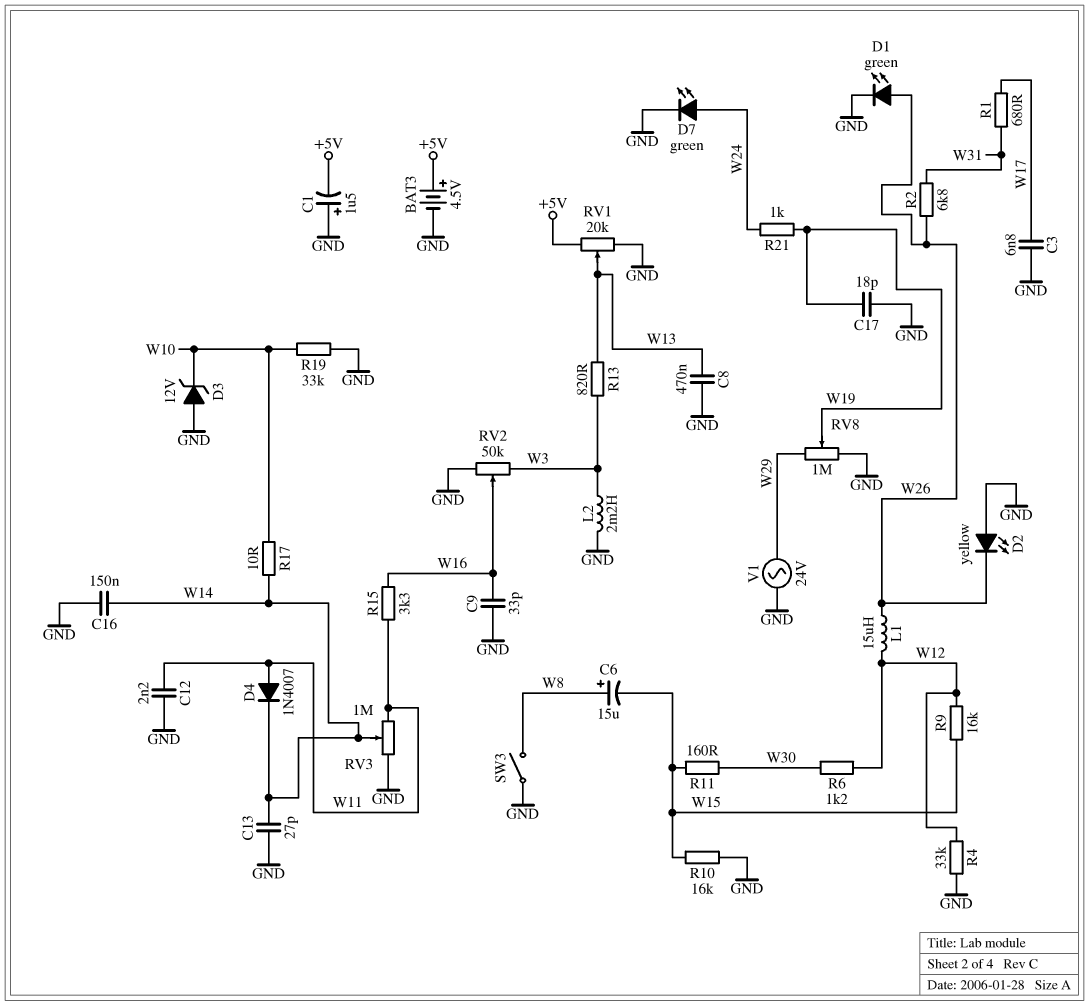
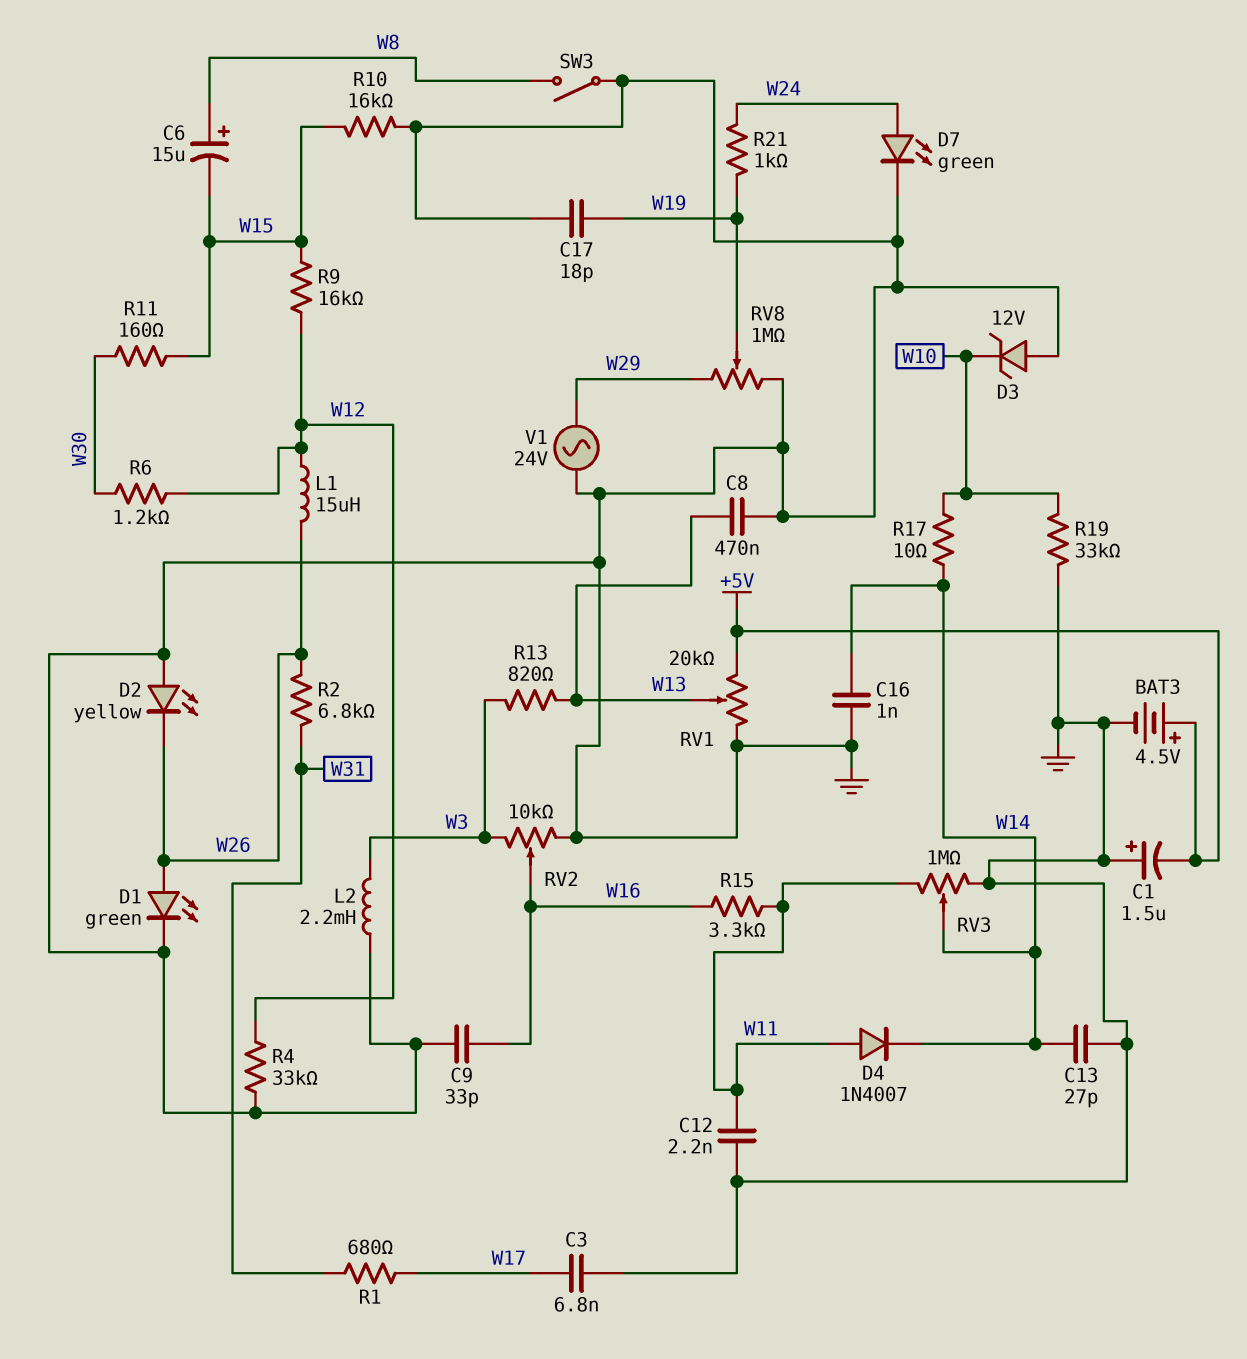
C16: 150nF (GND, W14) -> 1nF (GND, W14)
RV2: 50k (GND, W3, wiper W16) -> 10k (GND, W3, wiper W16)

